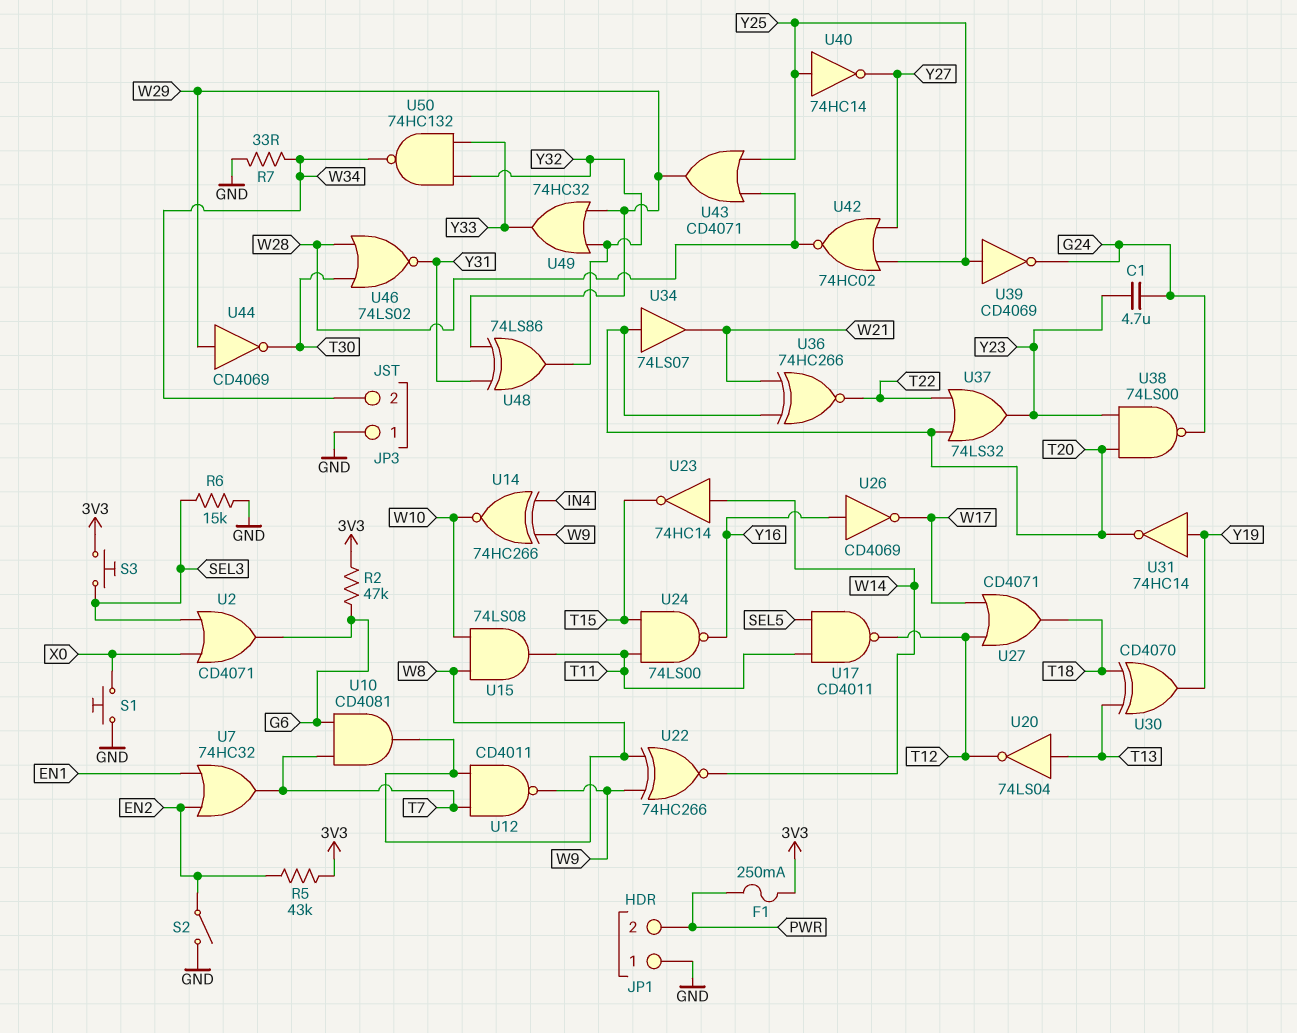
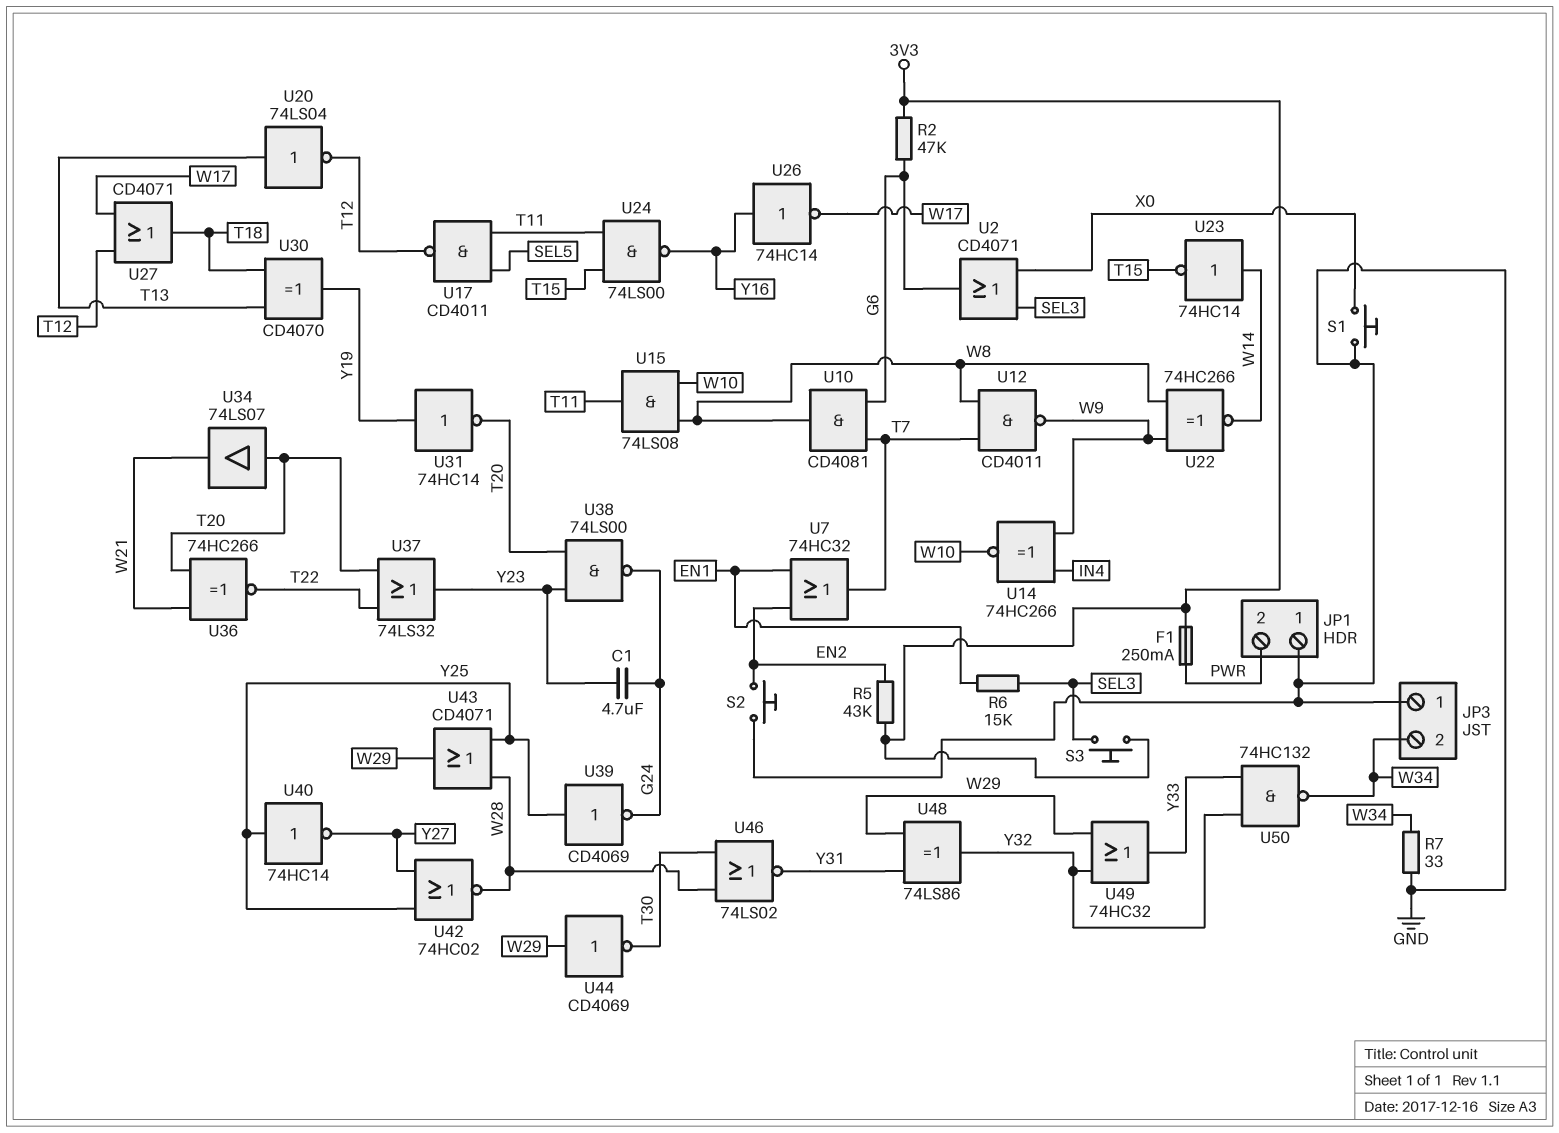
R6: 15k (GND, SEL3) -> 15k (EN1, SEL3)
S2: switch (EN2, GND) -> button (EN2, GND)
U26: NOT CD4069 (in Y16, out W17) -> NOT 74HC14 (in Y16, out W17)

